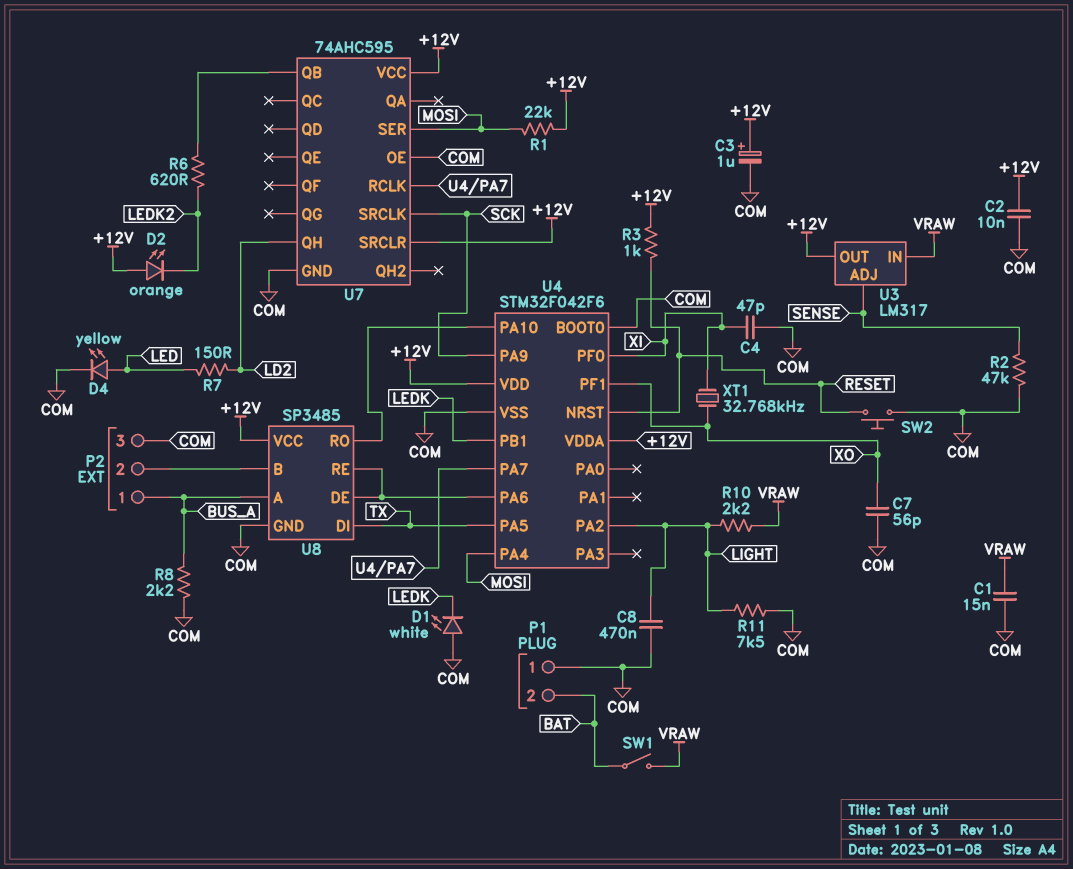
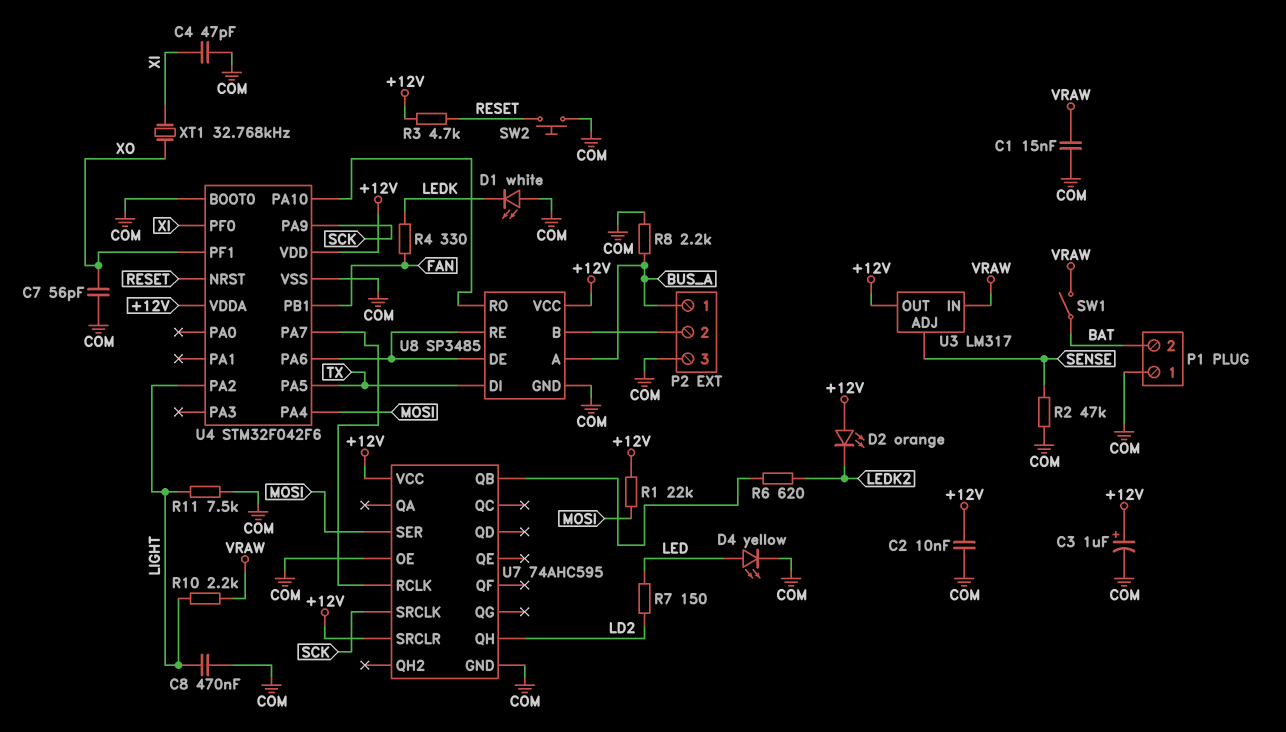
R3: 1k (+12V, RESET) -> 4.7k (+12V, RESET)
R4: none -> 330 (FAN, LEDK)
U4 pin PB1: LEDK -> FAN

